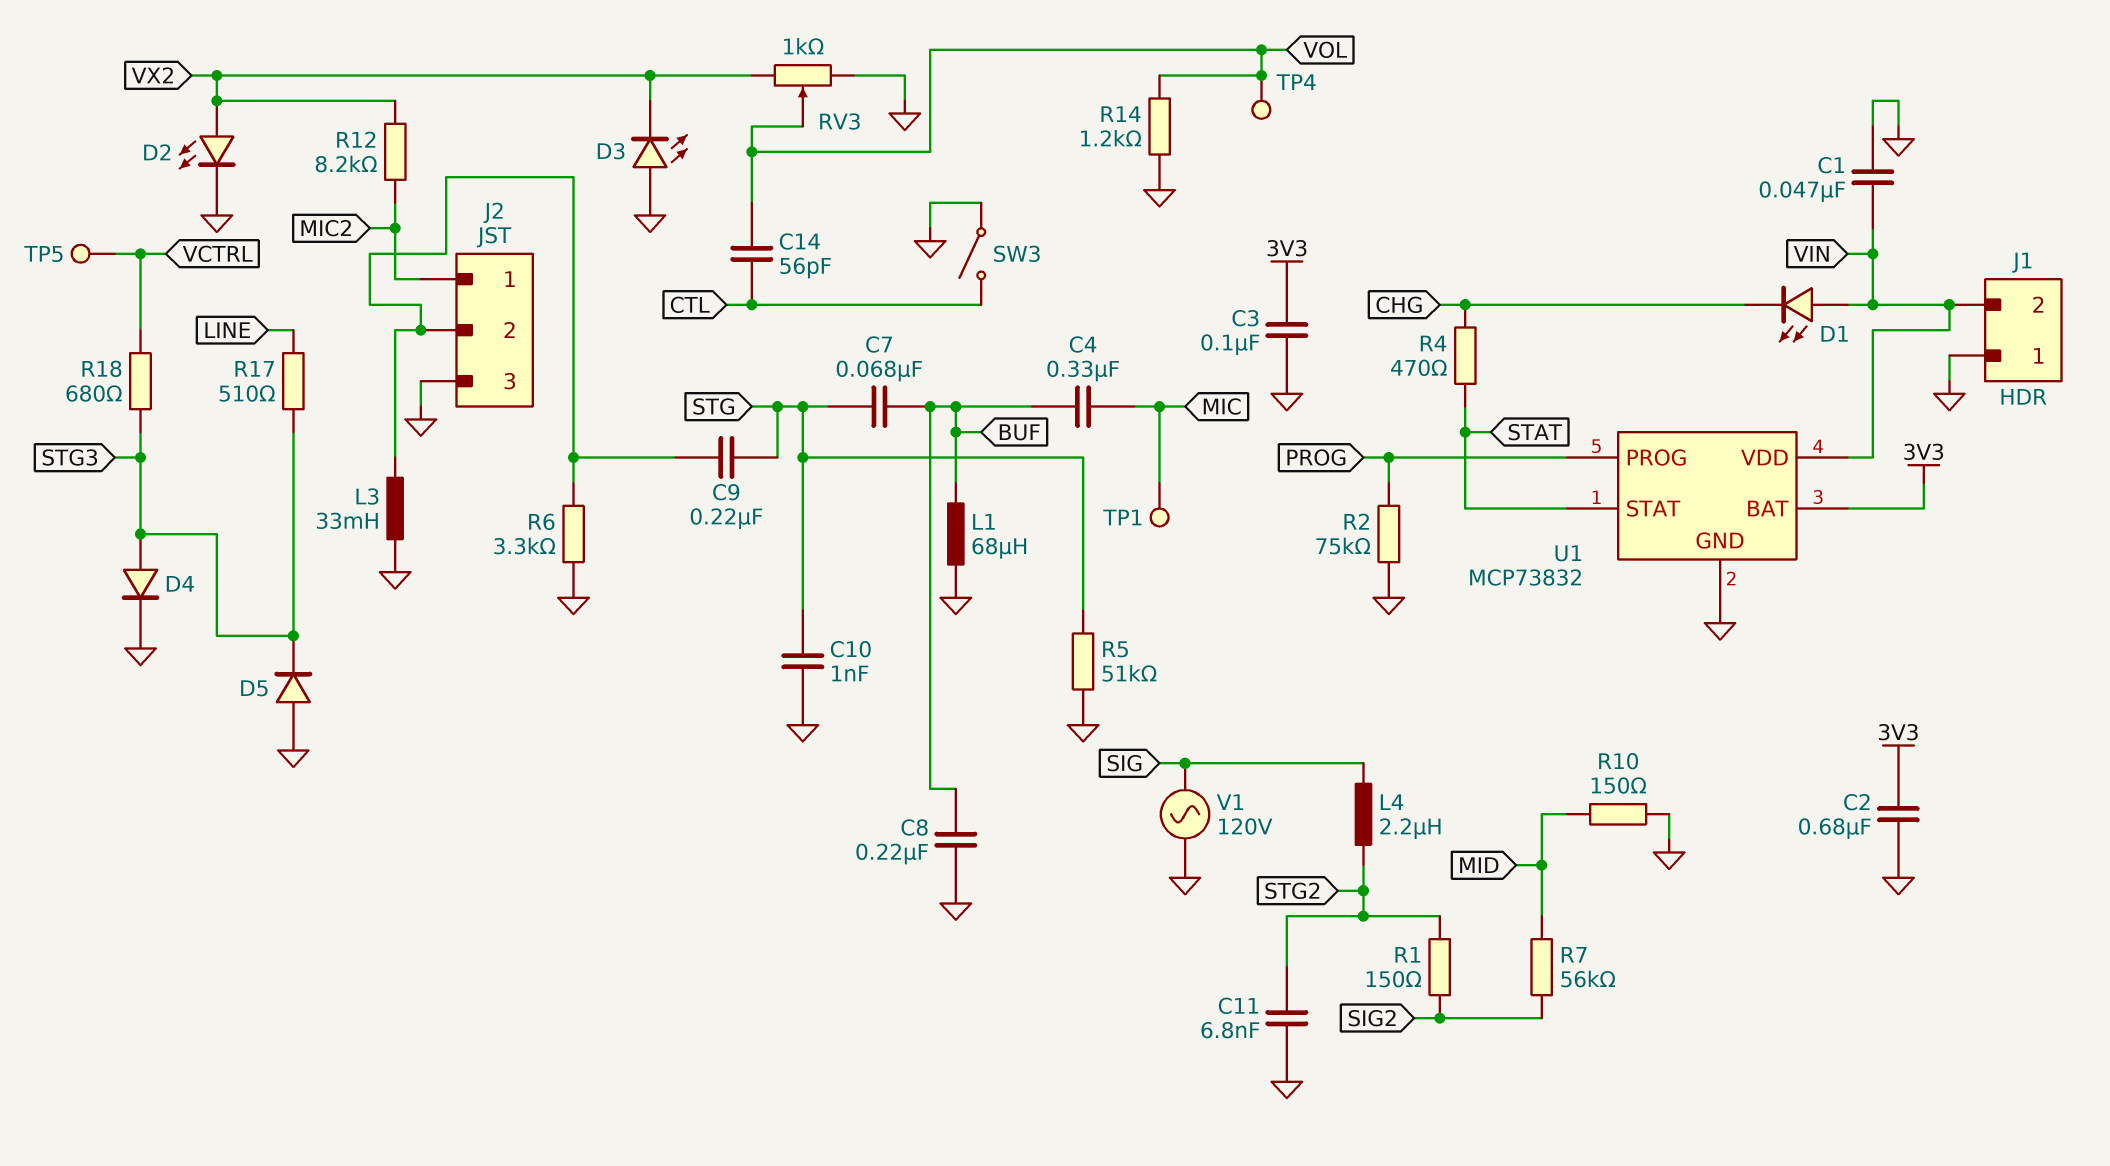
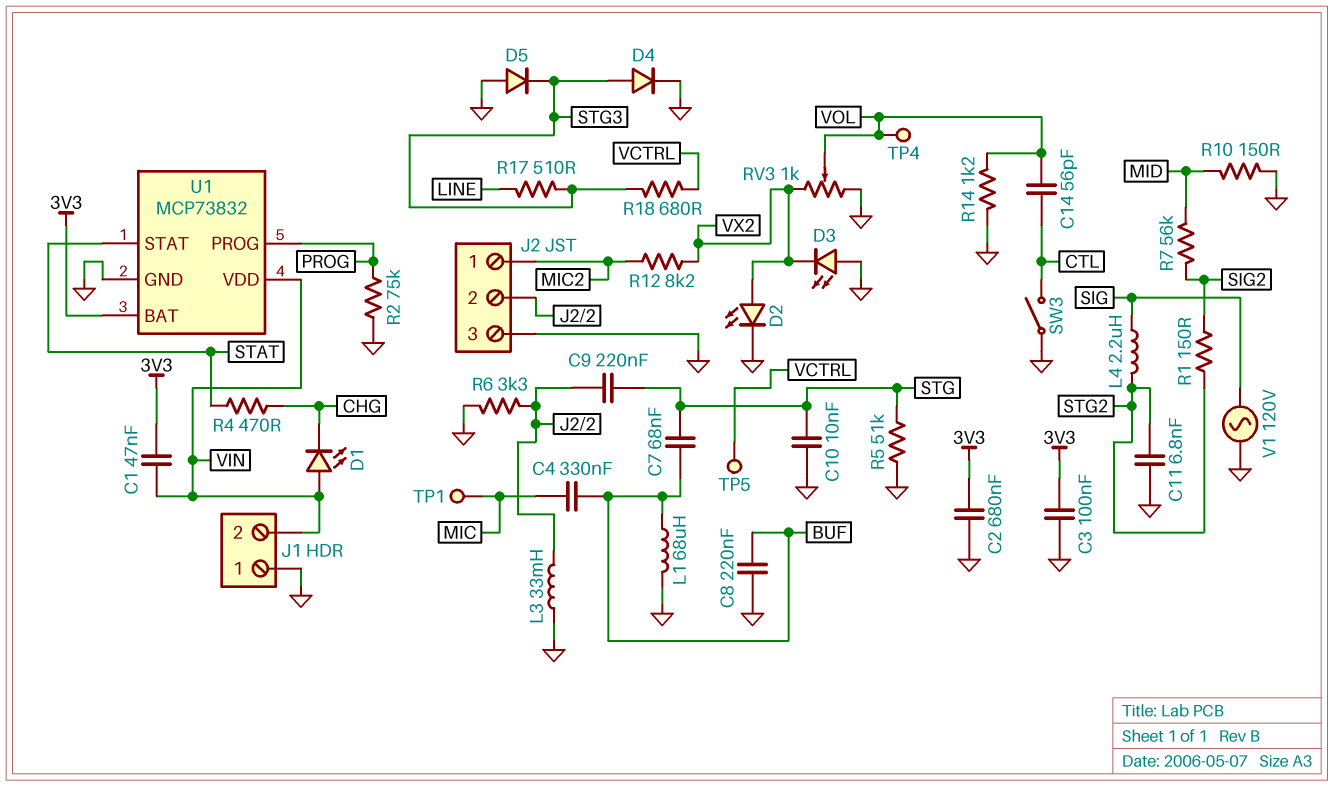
C1: 47nF (GND, VIN) -> 47nF (3V3, VIN)
C10: 1nF (GND, STG) -> 10nF (GND, STG)

